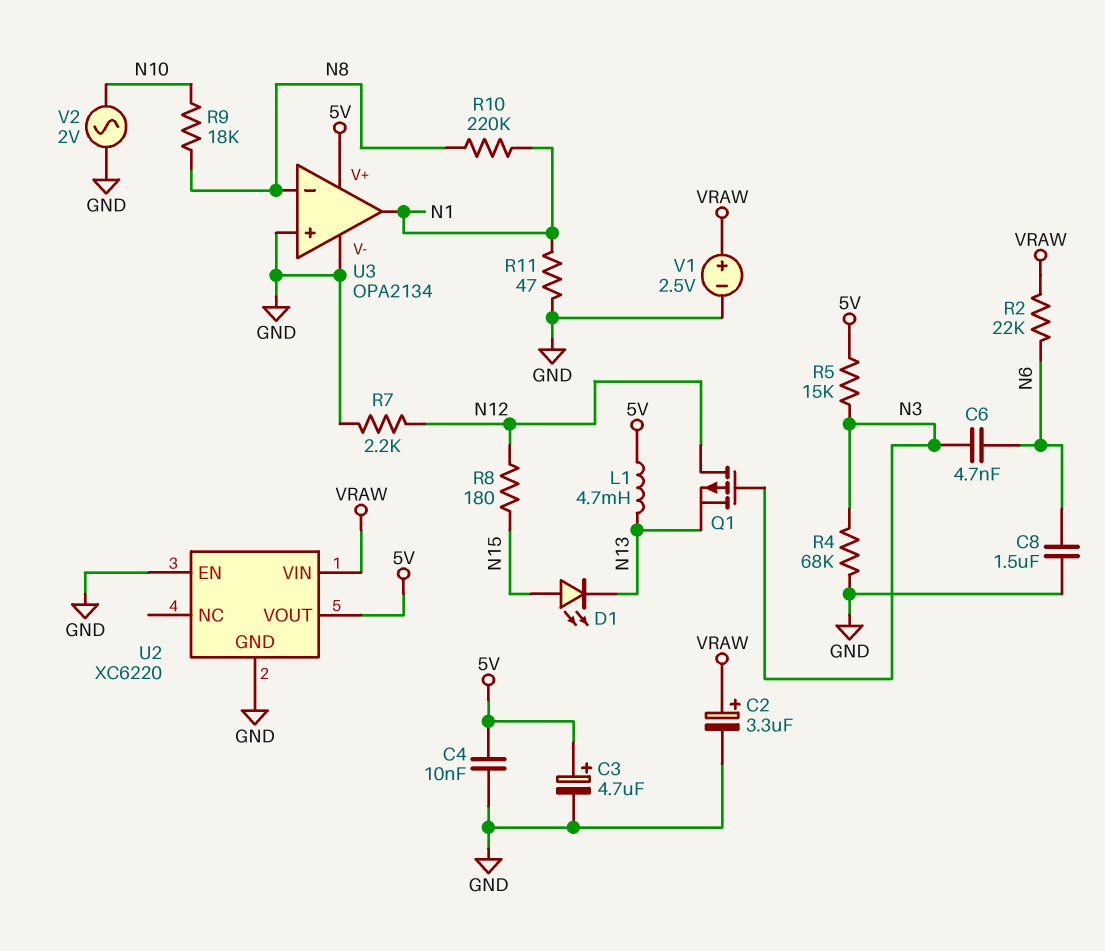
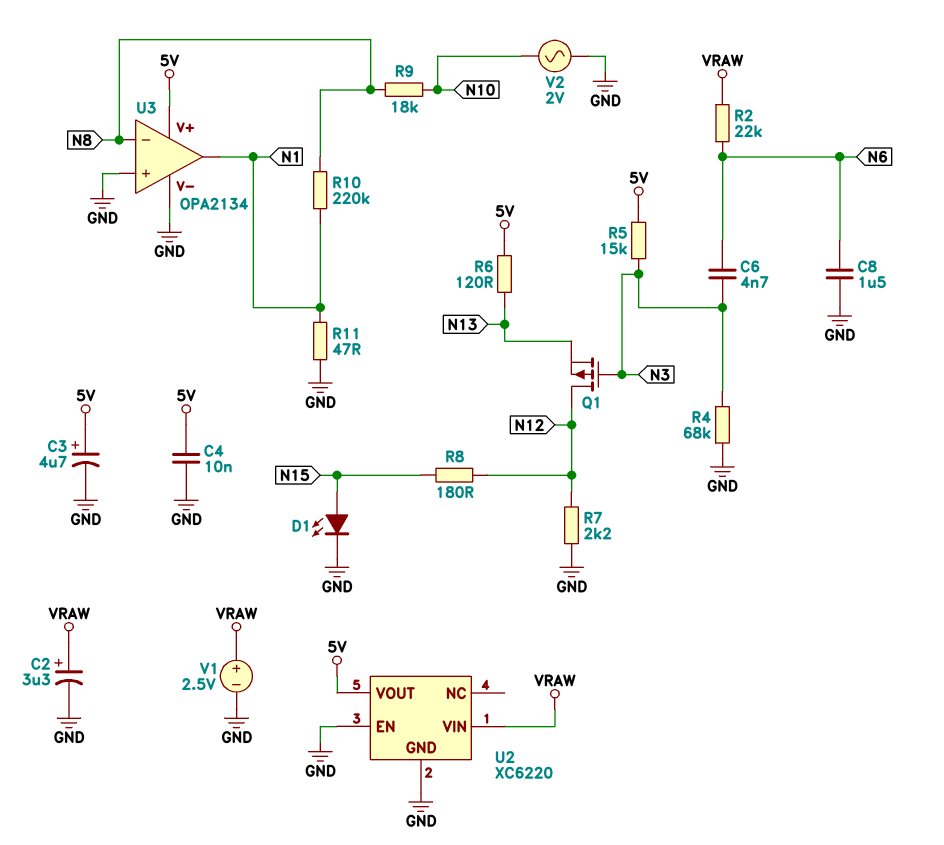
D1: LED (A N15, K N13) -> LED (A N15, K GND)
L1: 4.7mH (5V, N13) -> none
R6: none -> 120 (5V, N13)

